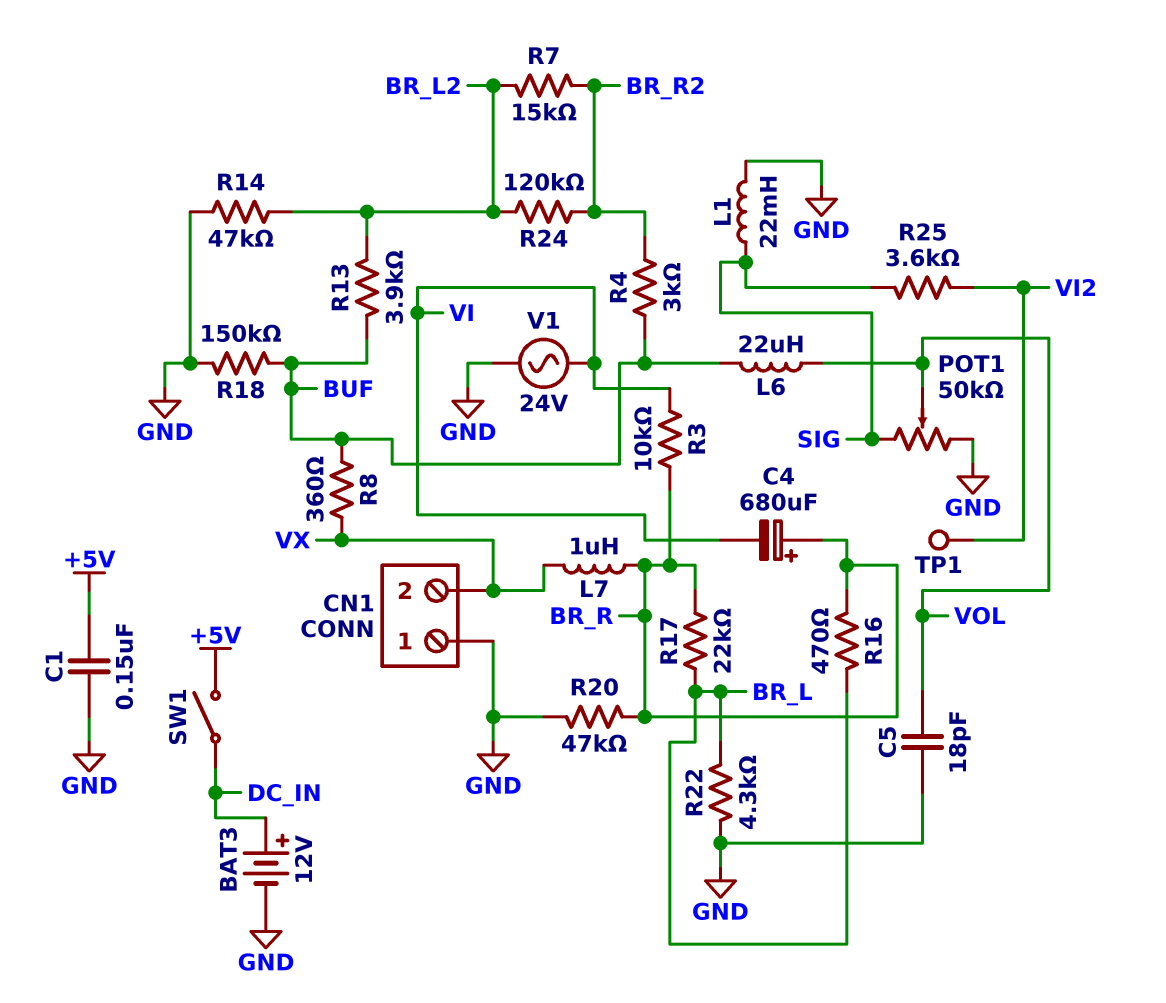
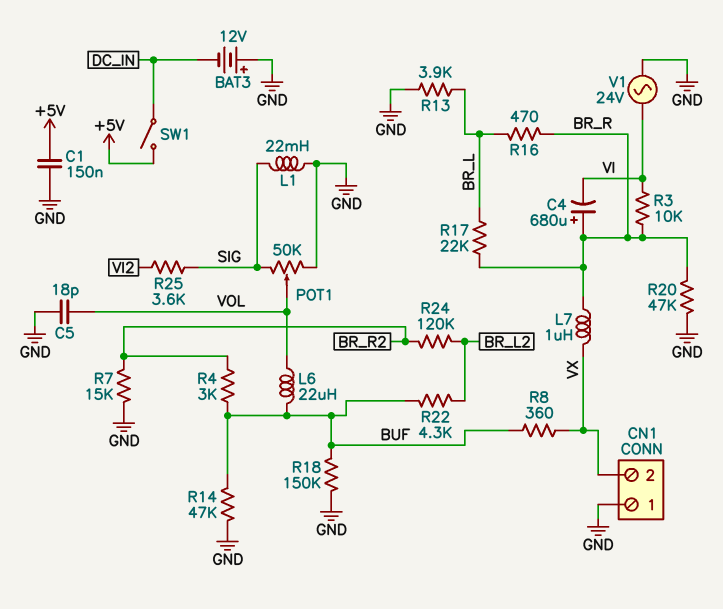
BAT3: 12V (plus DC_IN, minus GND) -> 12V (plus GND, minus DC_IN)
R7: 15k (BR_L2, BR_R2) -> 15k (BR_R2, GND)
R13: 3.9k (BR_L2, BUF) -> 3.9k (BR_L, GND)
R14: 47k (BR_L2, GND) -> 47k (BUF, GND)
R22: 4.3k (BR_L, GND) -> 4.3k (BR_L2, BUF)
TP1: test point (VI2) -> none

